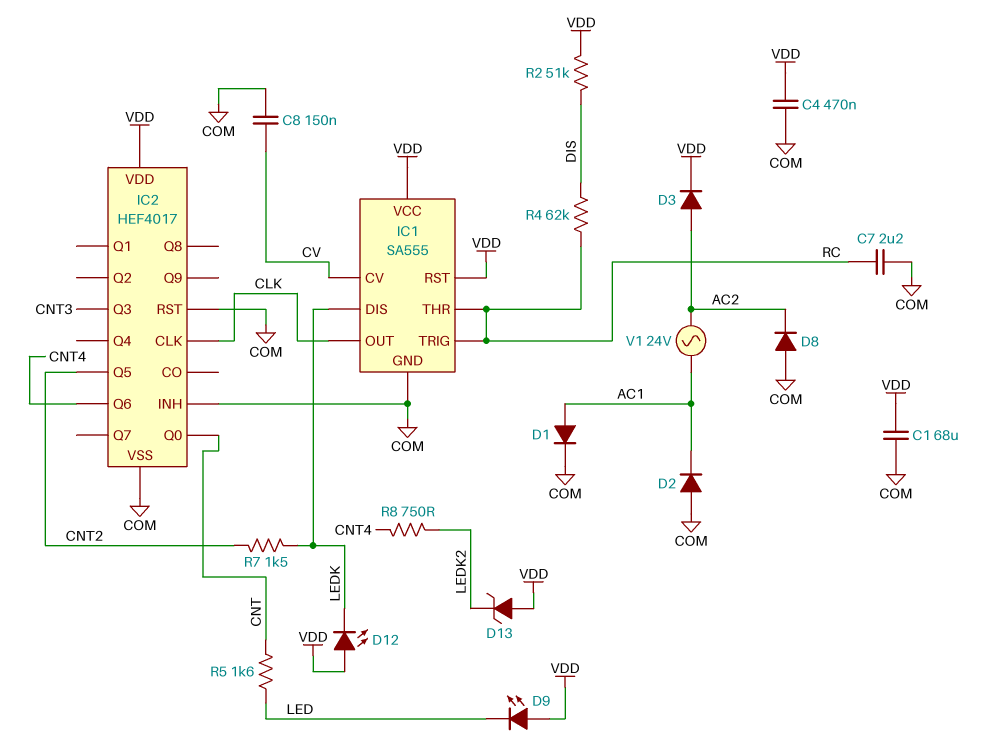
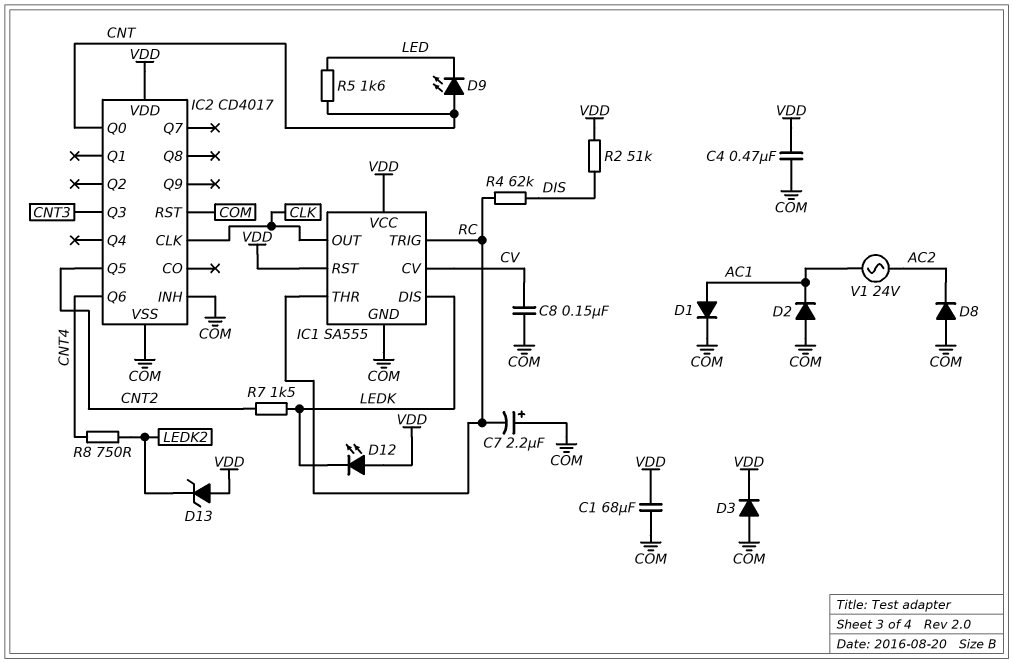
C7: 2.2uF (COM, RC) -> 2.2uF (plus COM, minus RC)
D3: diode (A AC2, K VDD) -> diode (A COM, K VDD)
D9: LED (A VDD, K LED) -> LED (A CNT, K LED)
IC2: HEF4017 -> CD4017

